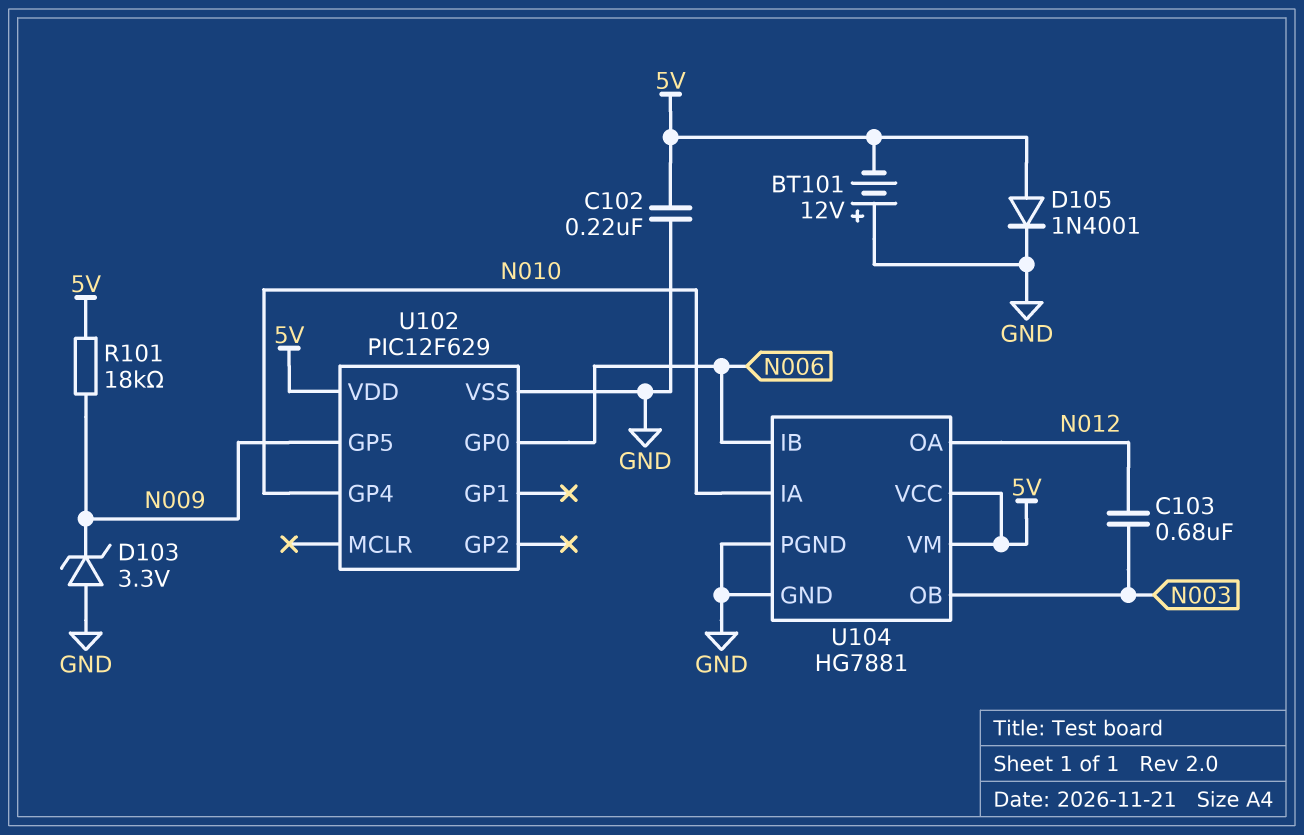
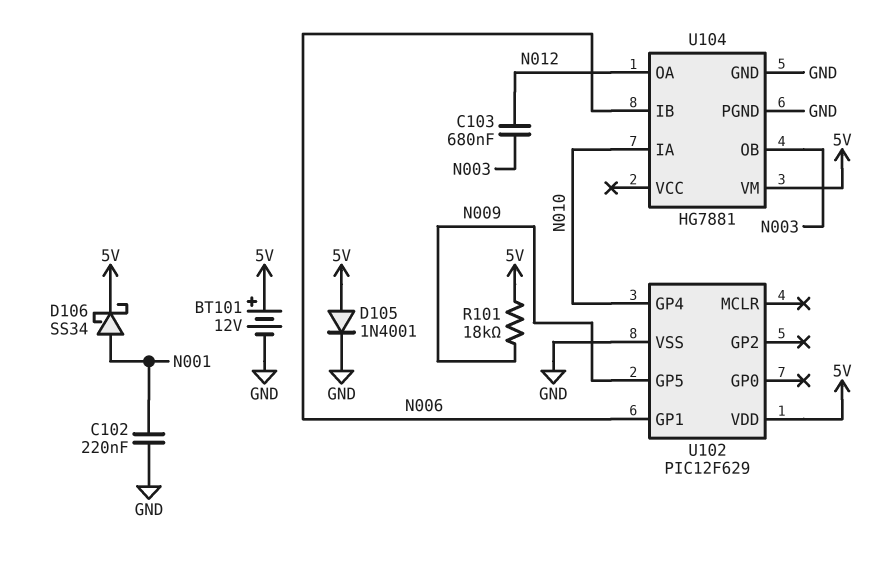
BT101: 12V (plus GND, minus 5V) -> 12V (plus 5V, minus GND)
C102: 220nF (5V, GND) -> 220nF (GND, N001)
D103: zener 3.3V (A GND, K N009) -> none
D106: none -> schottky SS34 (A N001, K 5V)
U102 pin GP0: N006 -> none
U102 pin GP1: none -> N006
U104 pin VCC: 5V -> none

